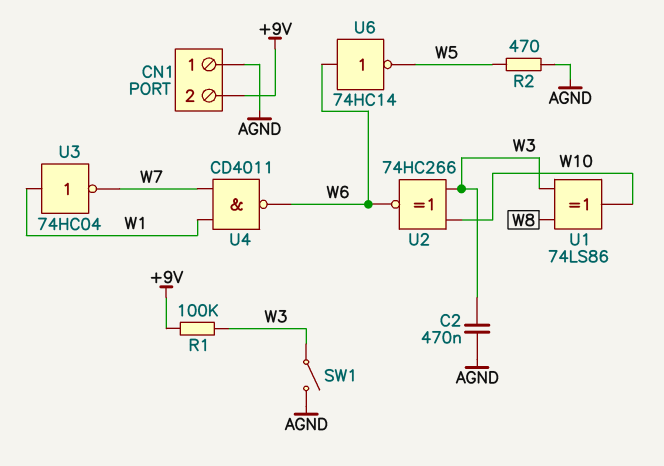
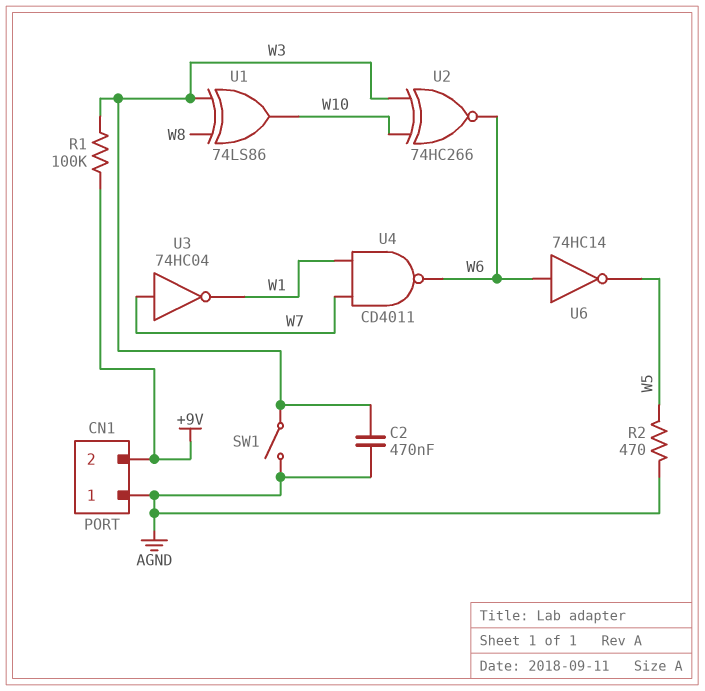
U3: NOT 74HC04 (in W1, out W7) -> NOT 74HC04 (in W7, out W1)

